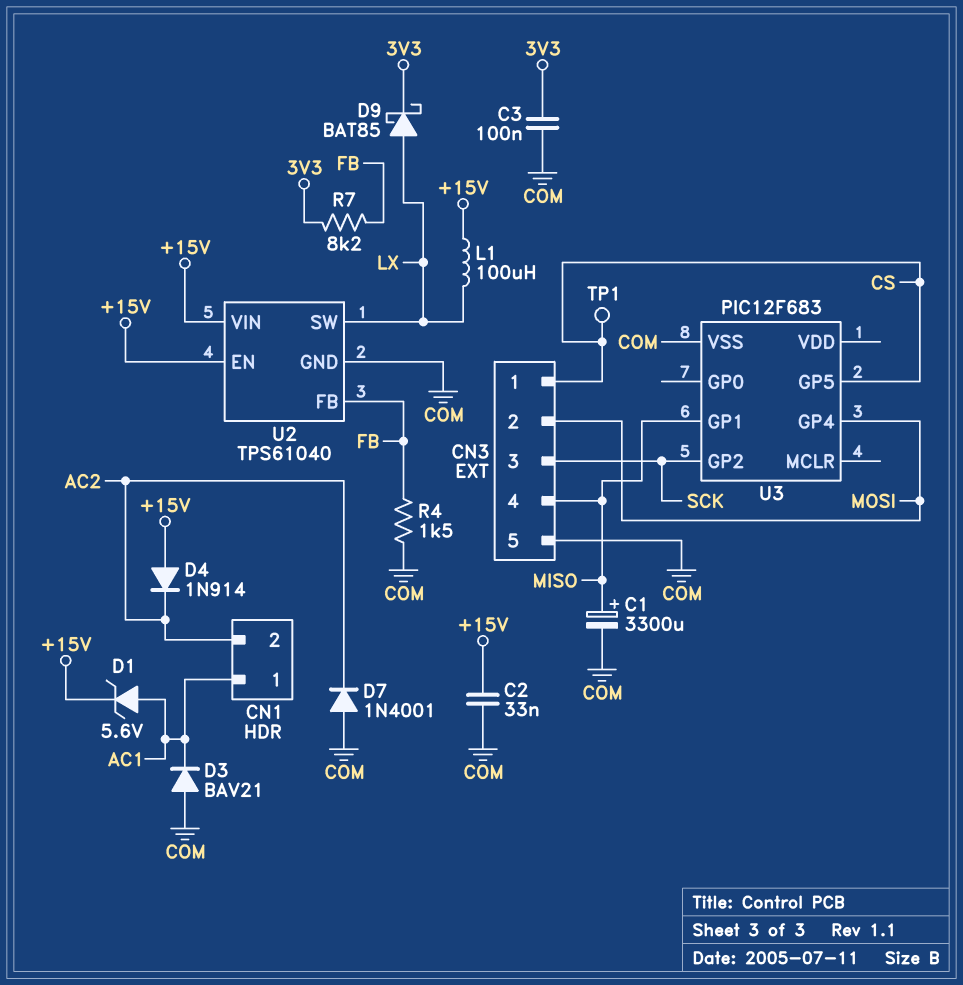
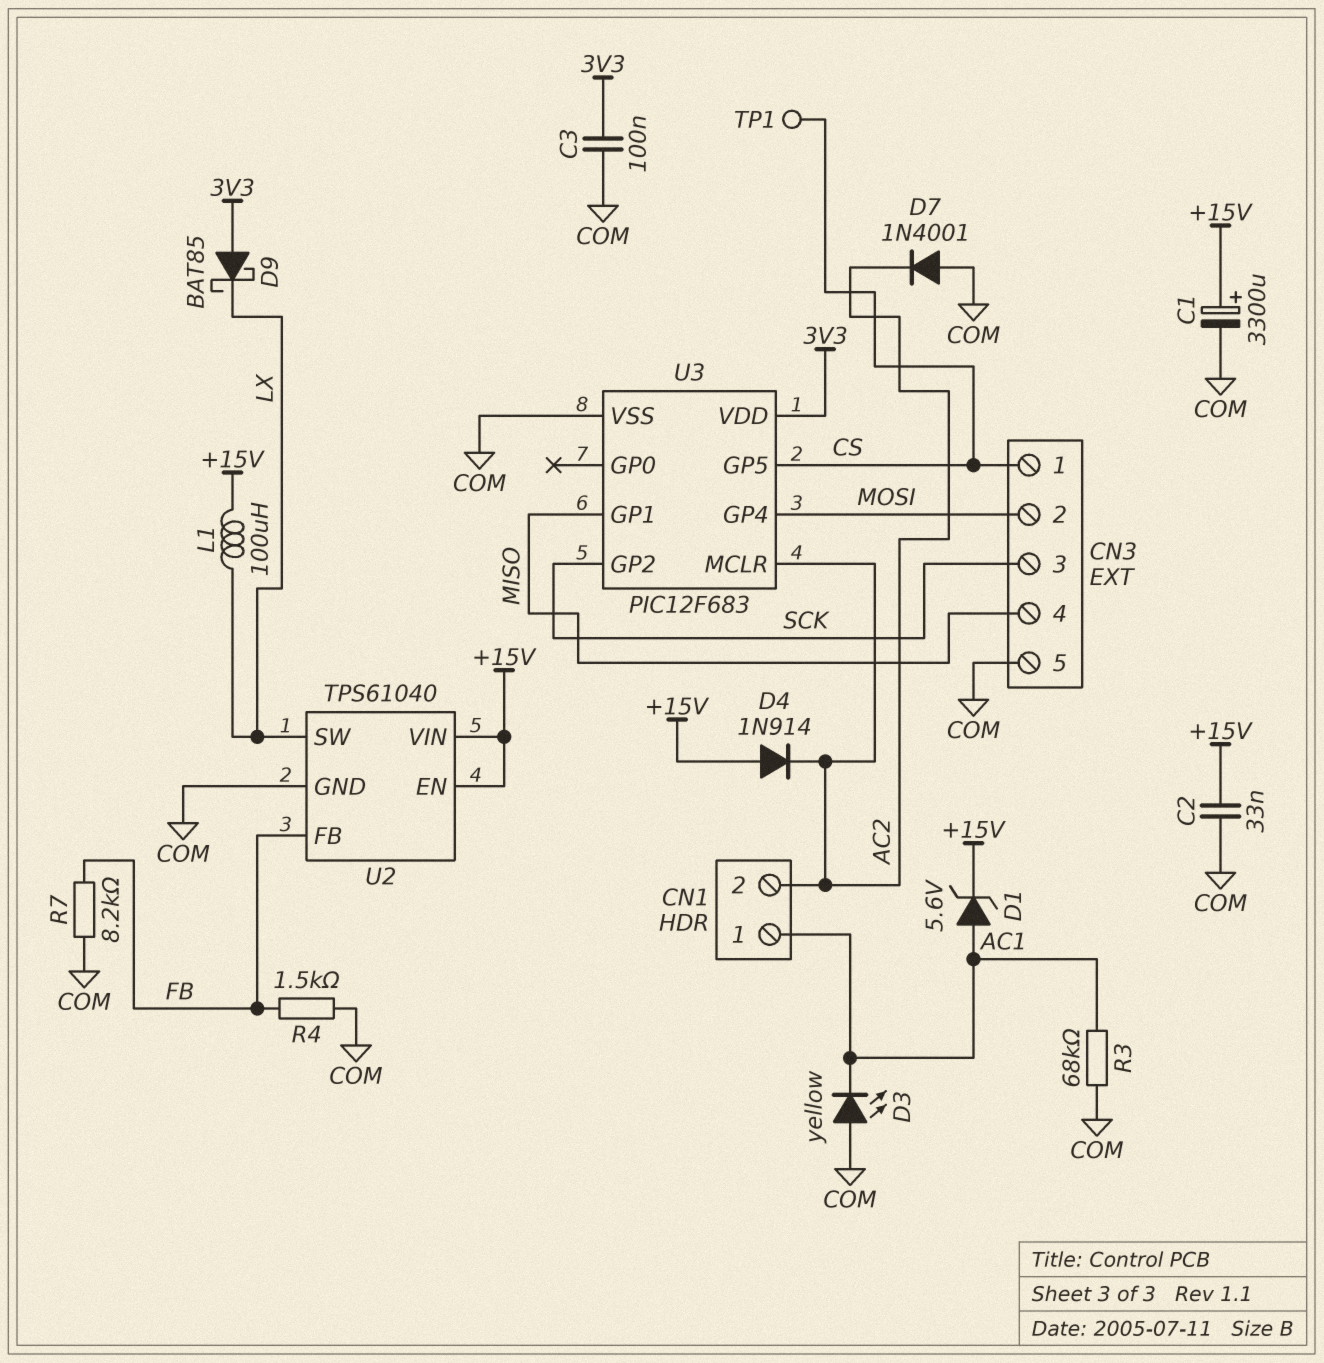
C1: 3300uF (plus MISO, minus COM) -> 3300uF (plus +15V, minus COM)
D3: diode BAV21 (A COM, K AC1) -> LED yellow (A COM, K AC1)
D9: schottky BAT85 (A LX, K 3V3) -> schottky BAT85 (A 3V3, K LX)
R3: none -> 68k (AC1, COM)
R7: 8.2k (3V3, FB) -> 8.2k (COM, FB)
U3 pin MCLR: none -> AC2
U3 pin VDD: none -> 3V3

